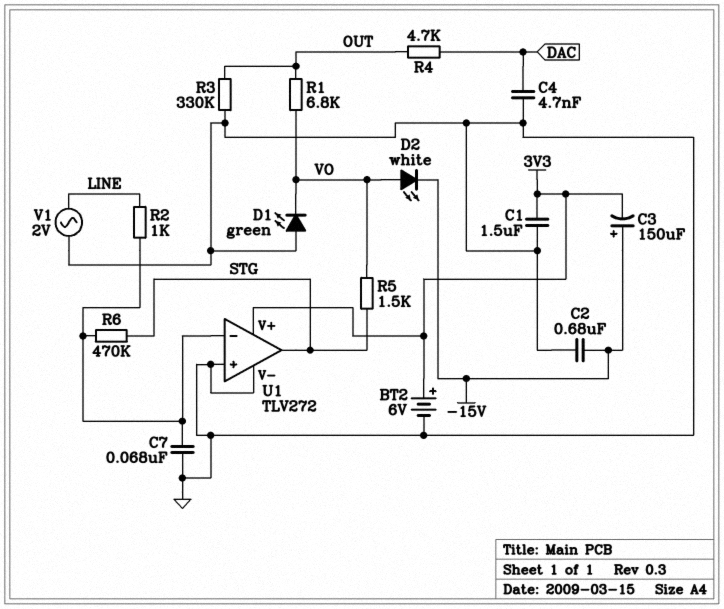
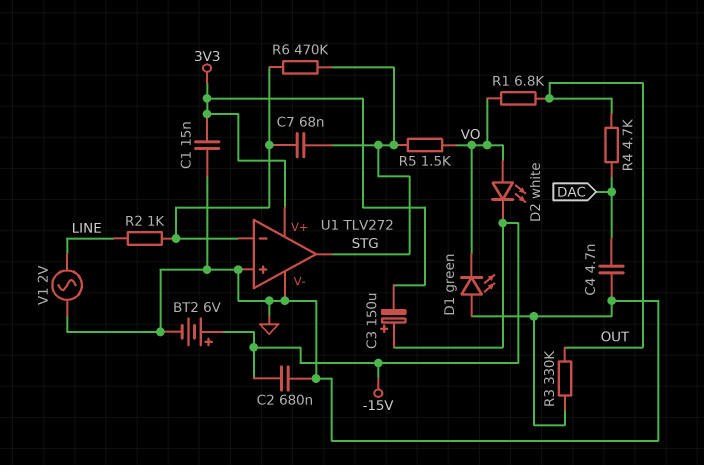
BT2: 6V (plus 3V3, minus GND) -> 6V (plus -15V, minus GND)
C1: 1.5uF (3V3, GND) -> 15nF (3V3, GND)
C7: 68nF (GND, U1/in-) -> 68nF (STG, U1/in-)

